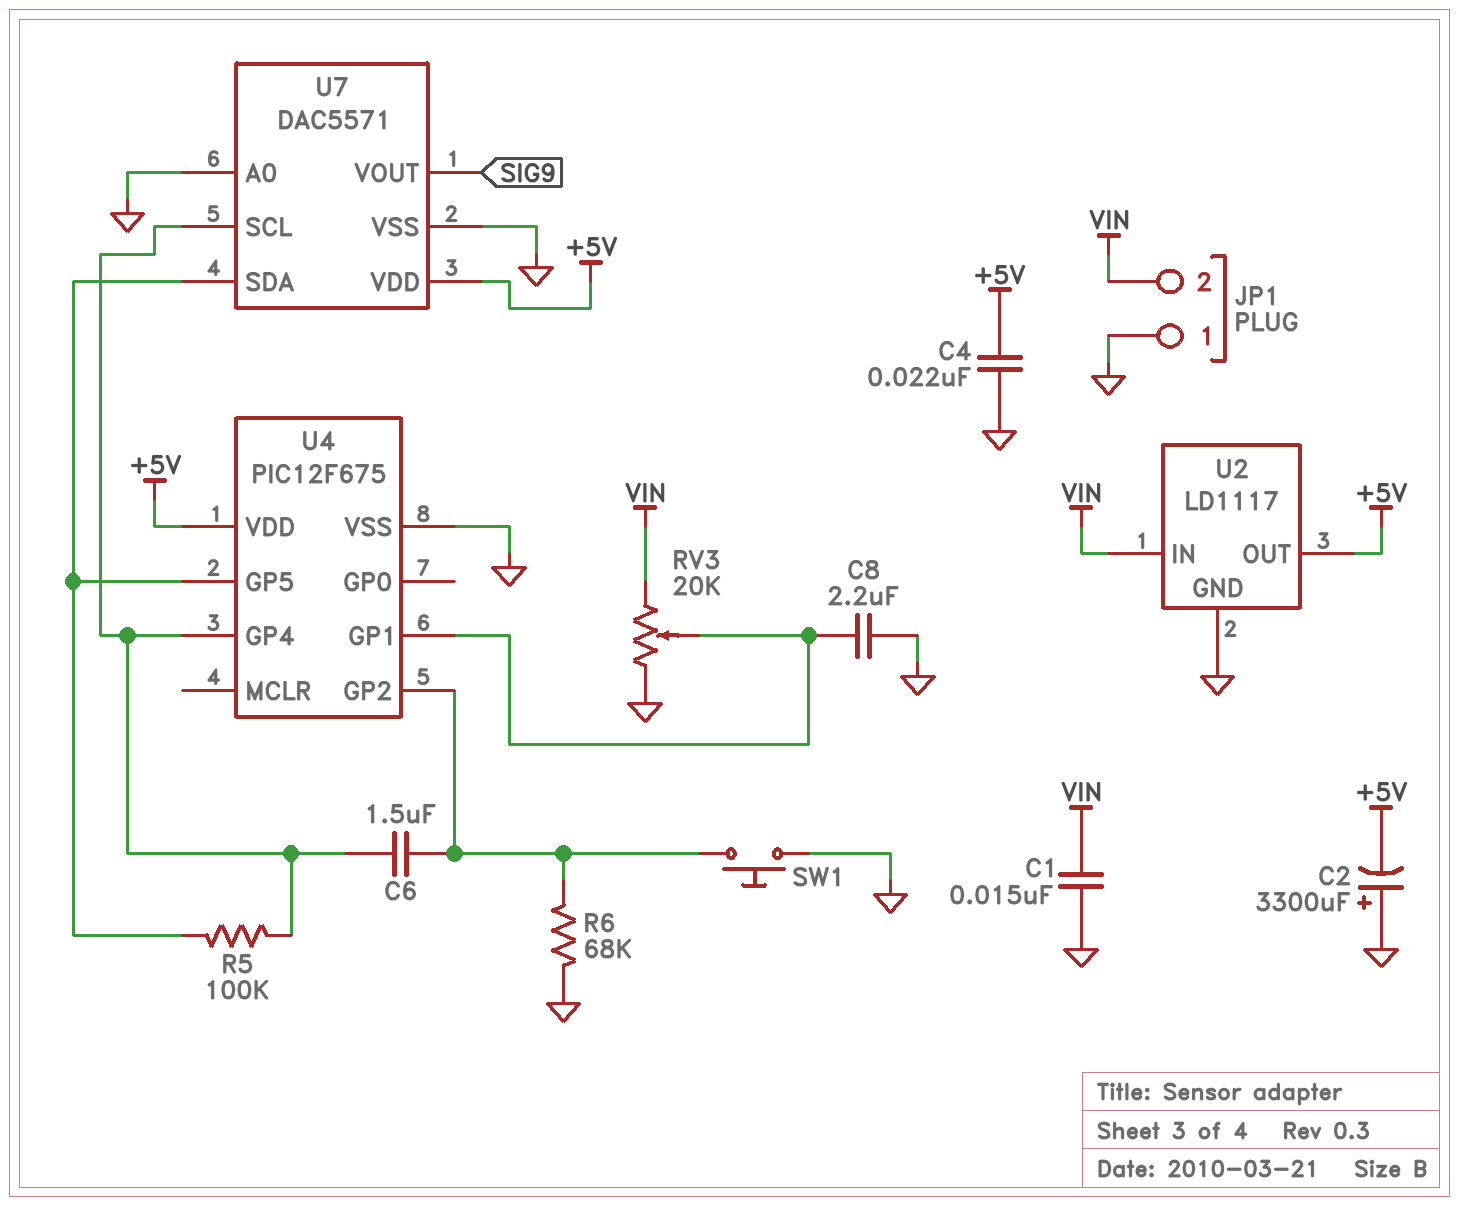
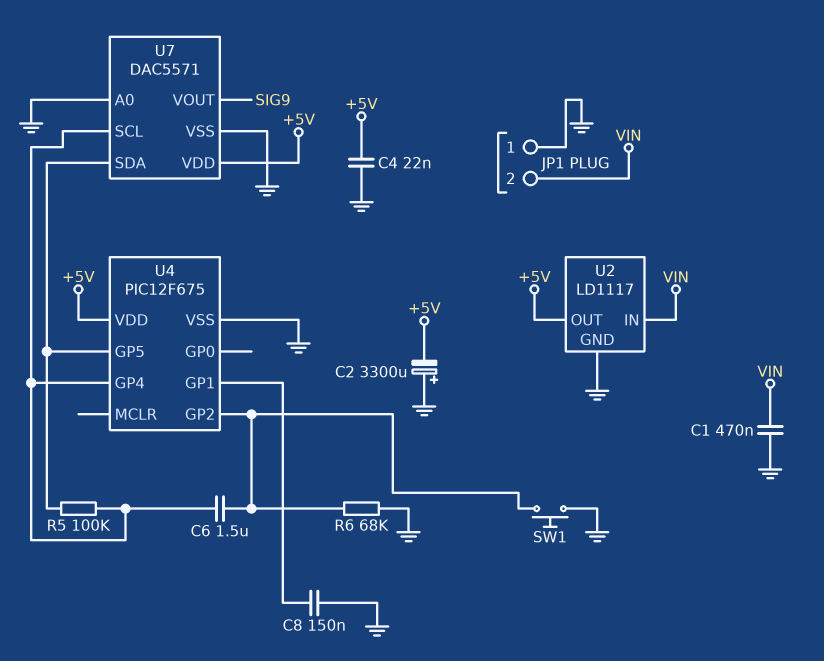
C1: 15nF (GND, VIN) -> 470nF (GND, VIN)
C8: 2.2uF (GND, U4/GP1) -> 150nF (GND, U4/GP1)
RV3: 20k (GND, VIN, wiper U4/GP1) -> none

